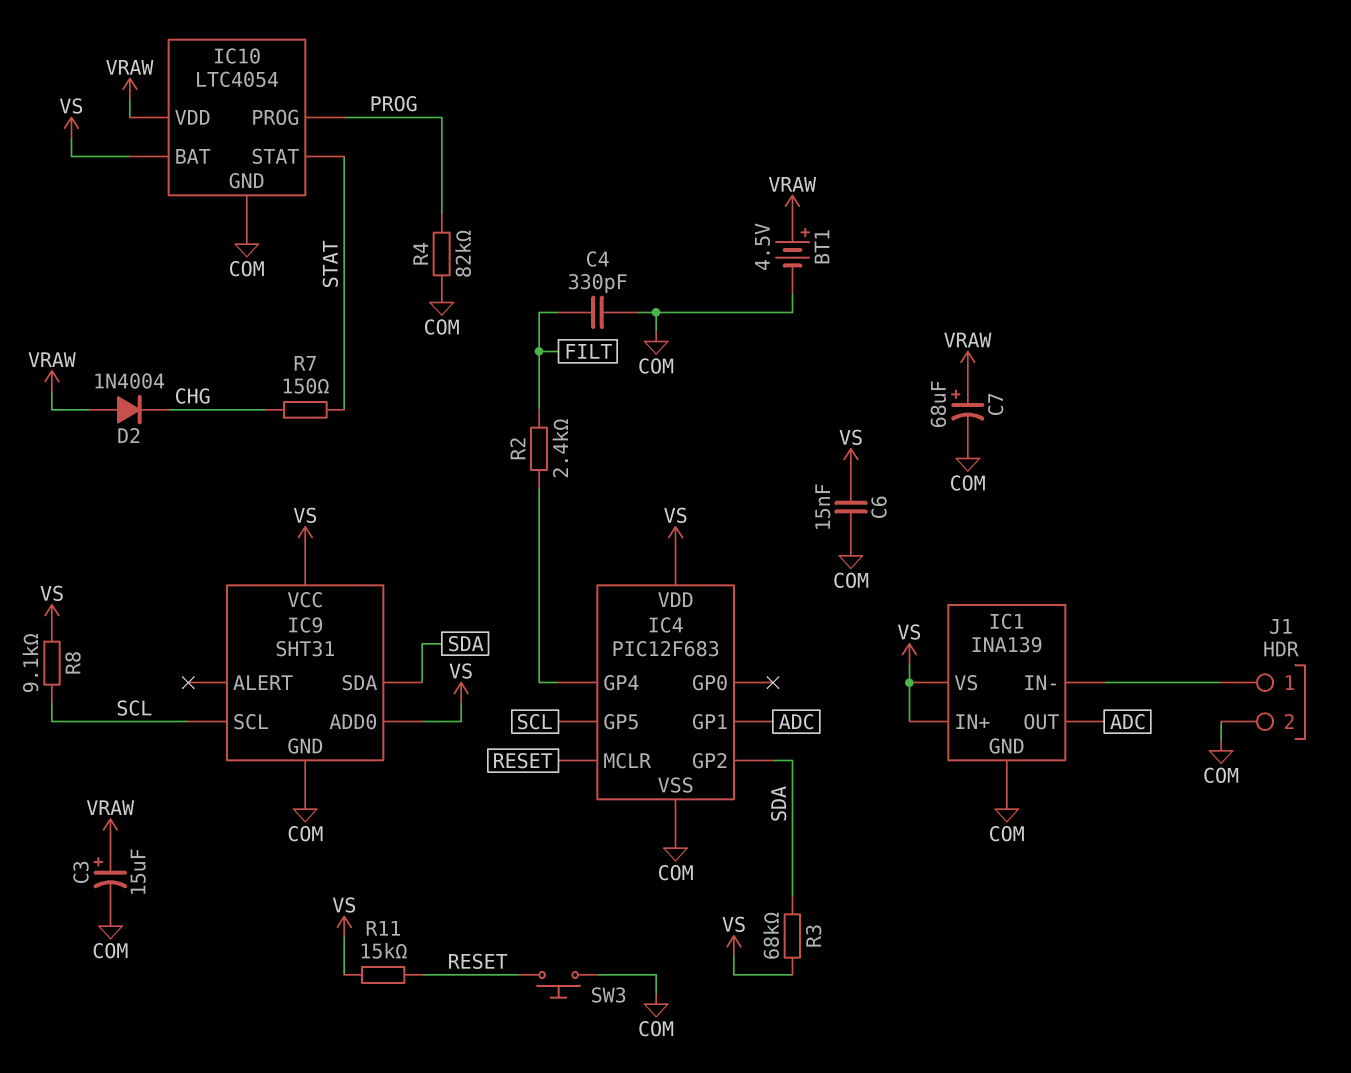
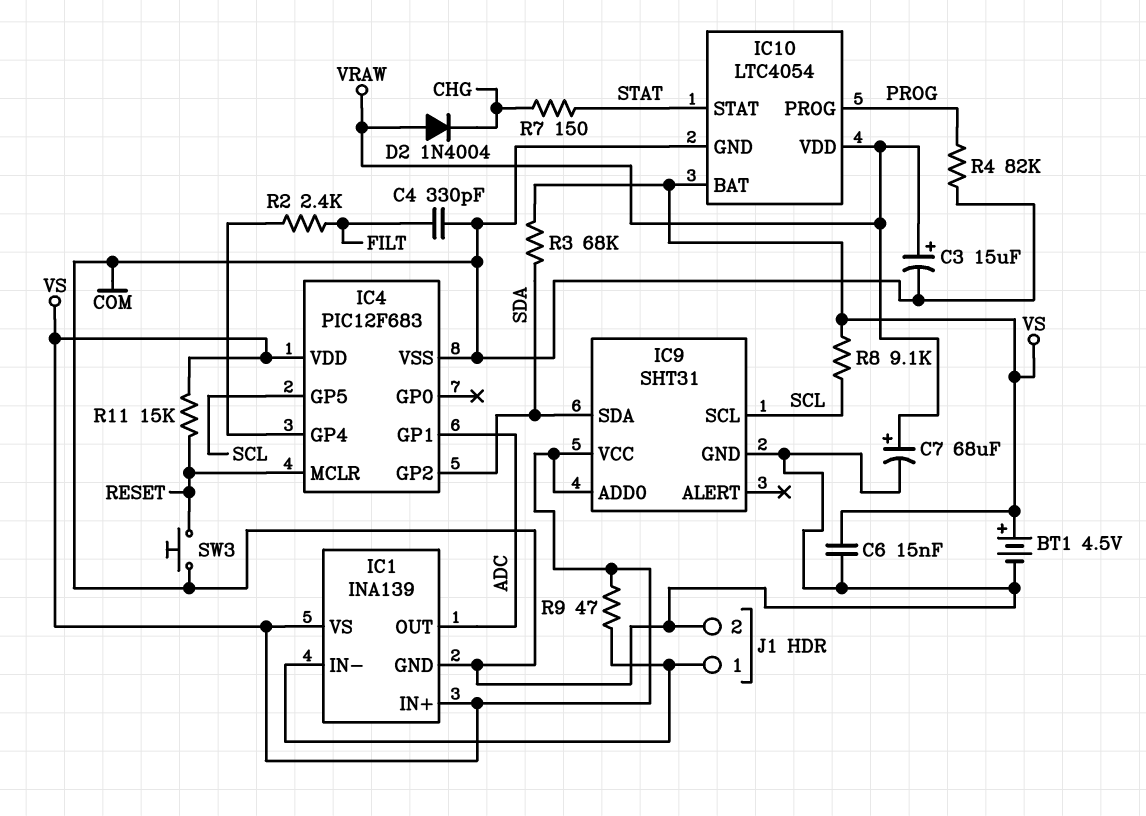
BT1: 4.5V (plus VRAW, minus COM) -> 4.5V (plus VS, minus COM)
R9: none -> 47 (IC1/IN-, VS)

